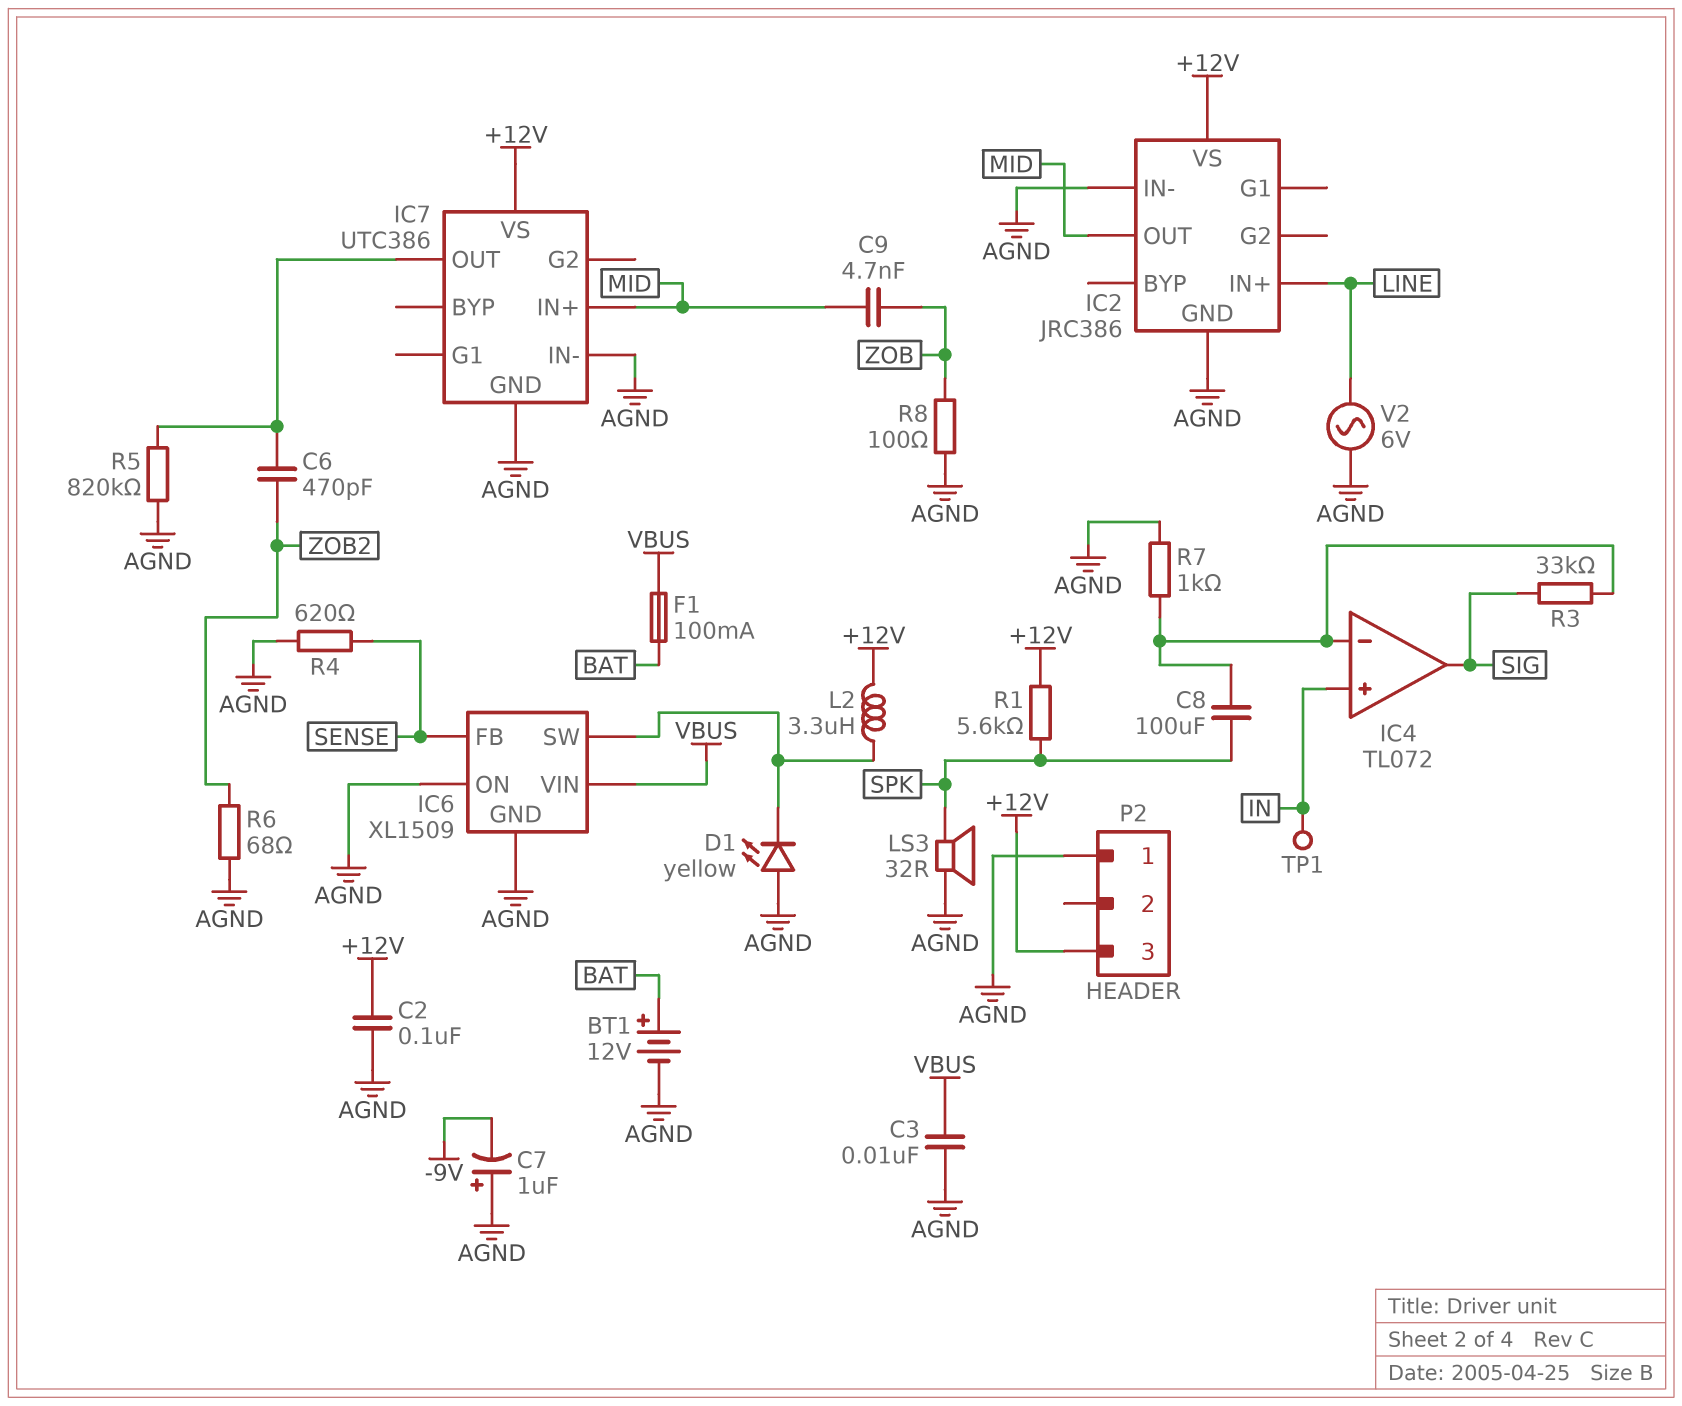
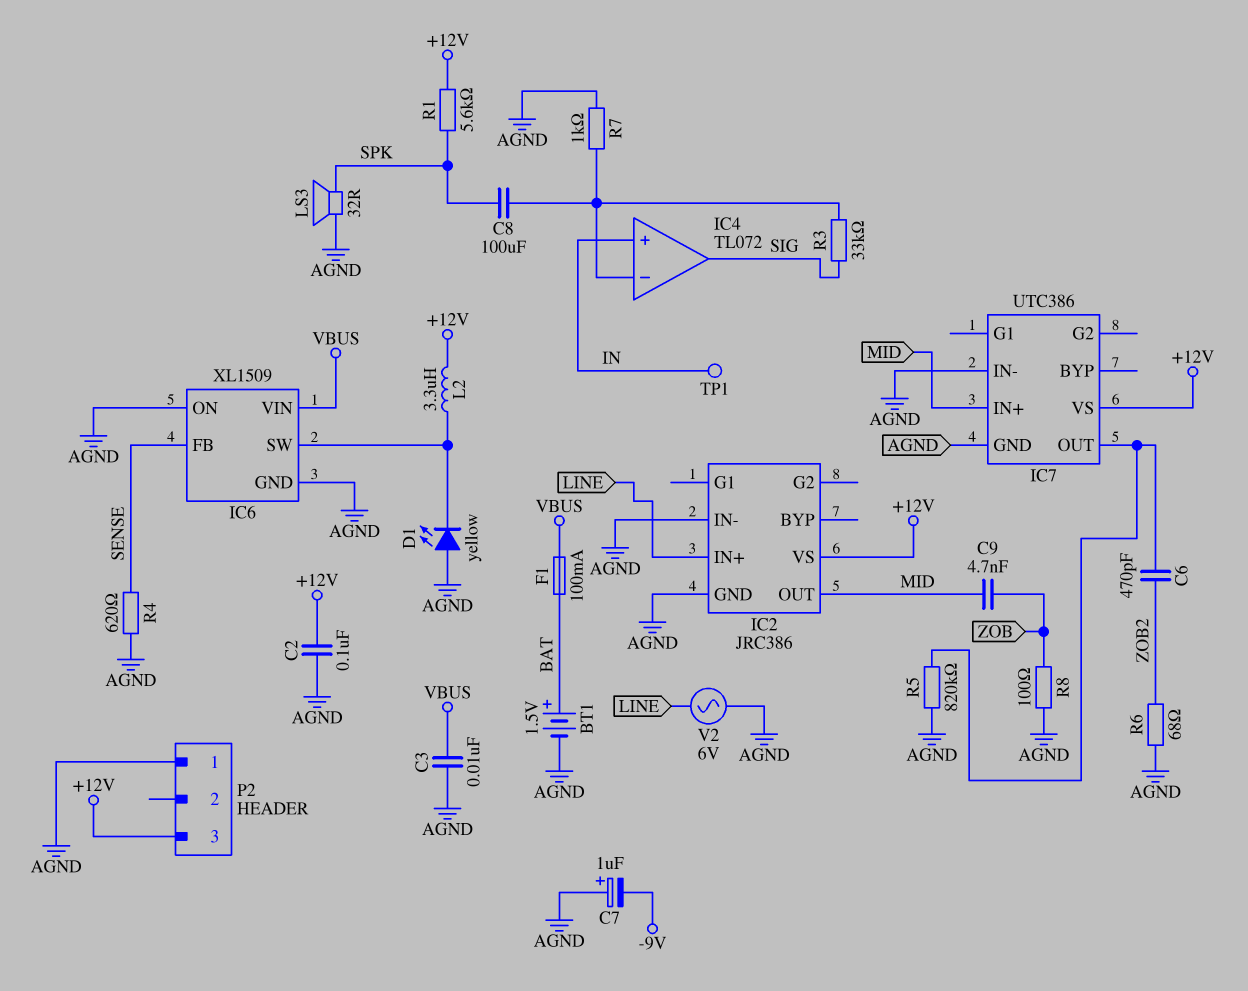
BT1: 12V (plus BAT, minus AGND) -> 1.5V (plus BAT, minus AGND)

